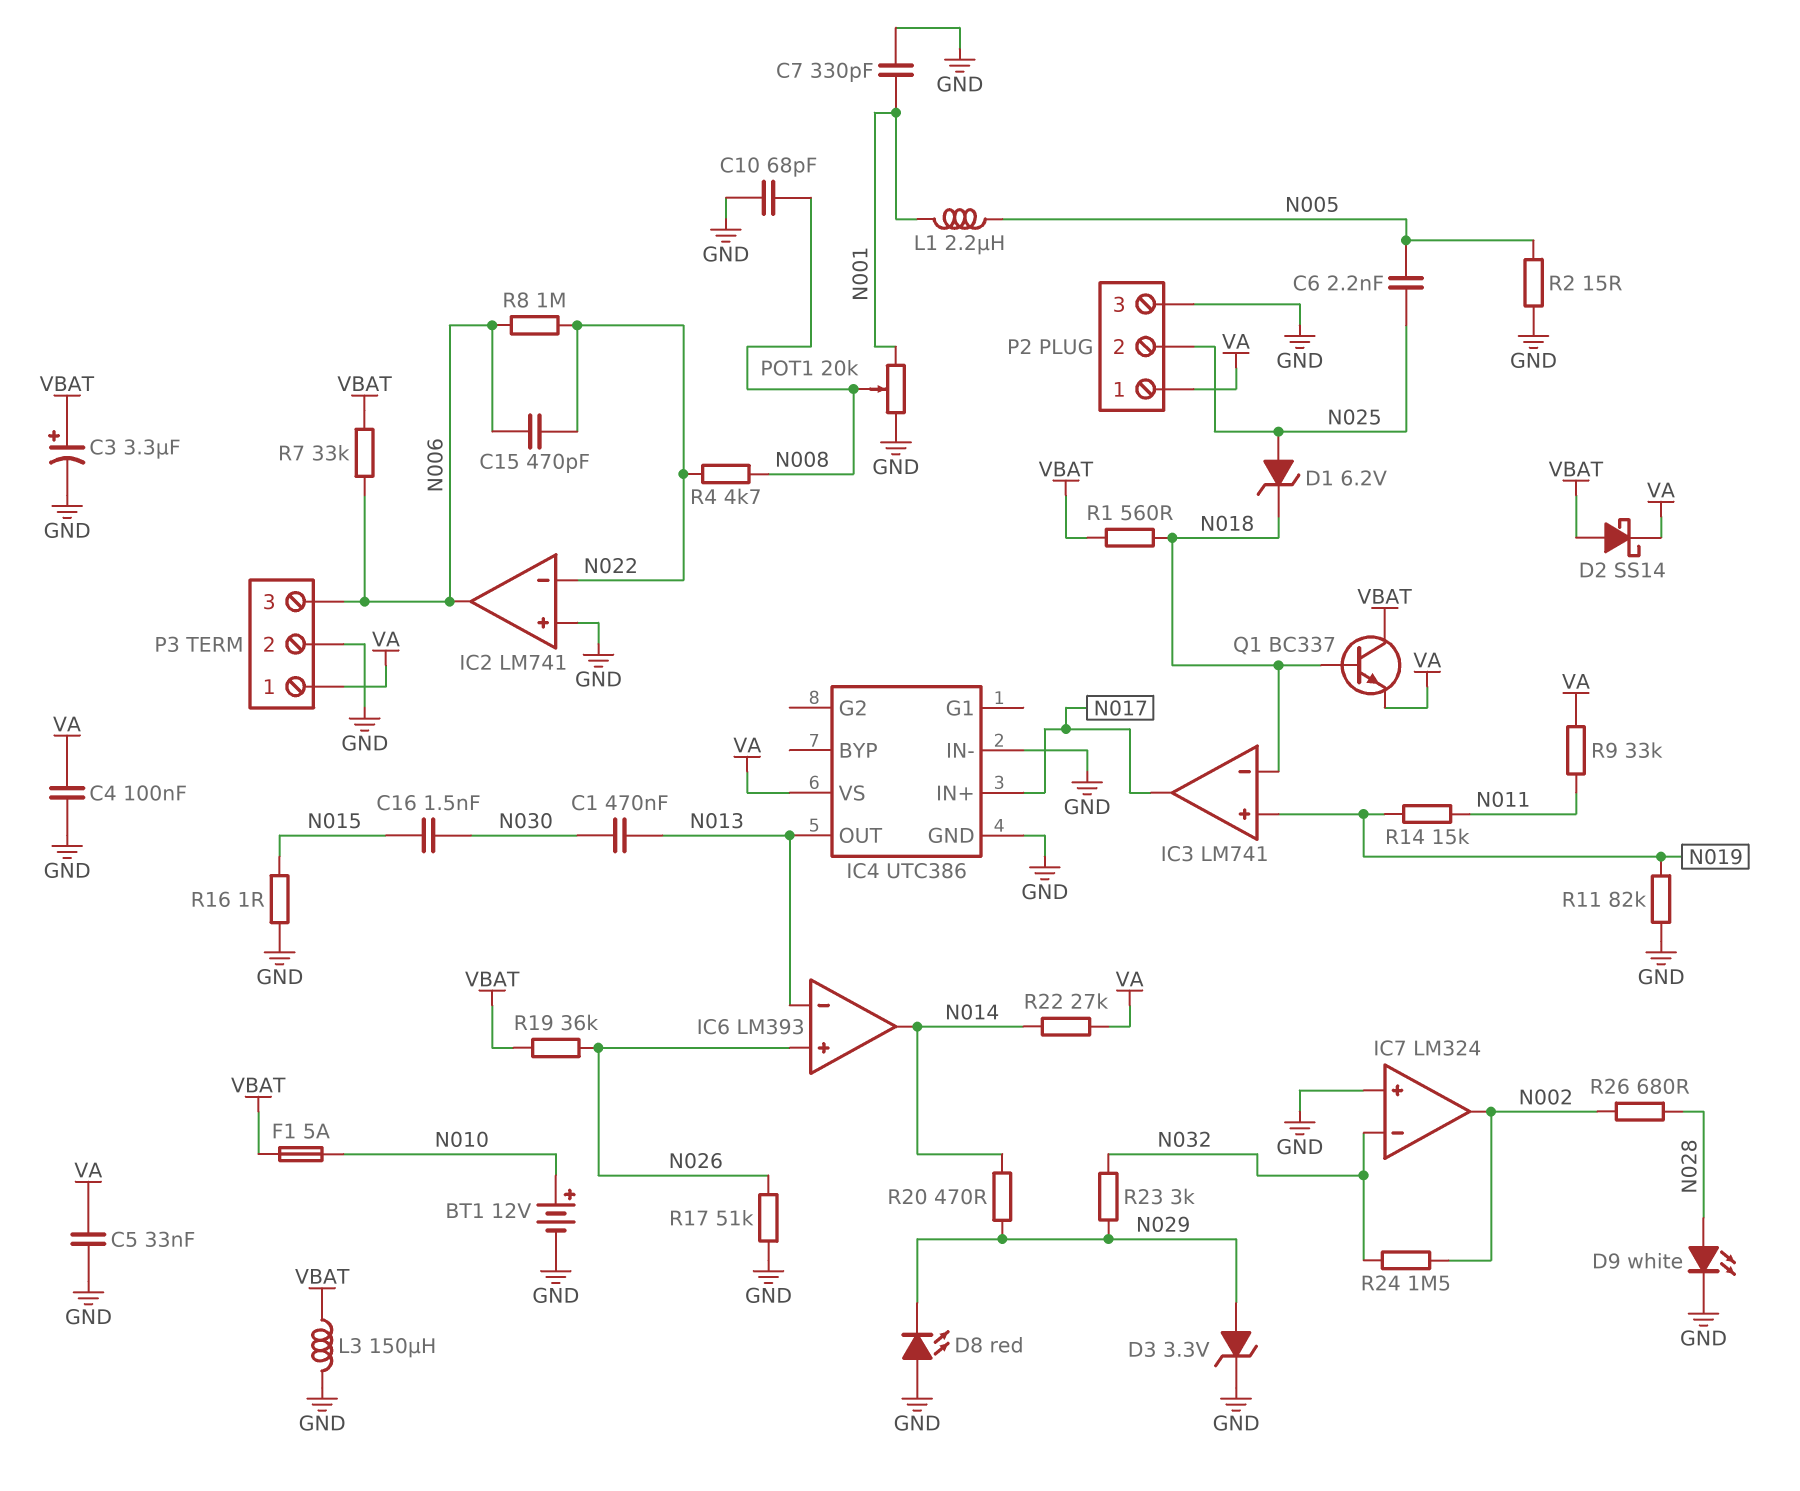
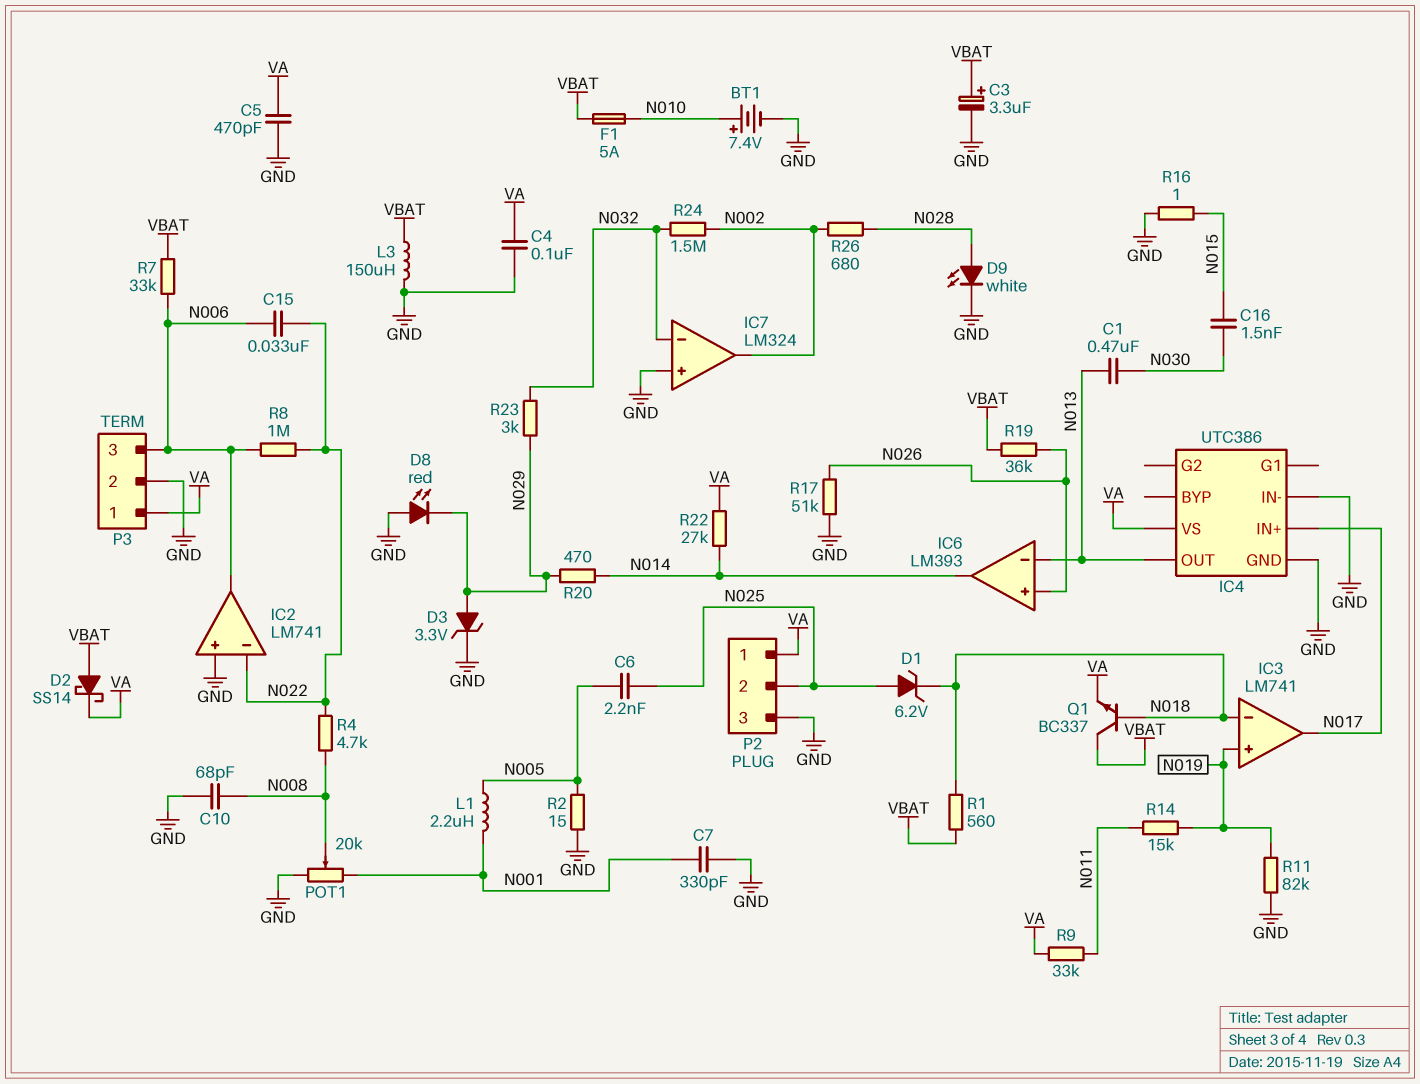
BT1: 12V (plus N010, minus GND) -> 7.4V (plus N010, minus GND)
C5: 33nF (GND, VA) -> 470pF (GND, VA)
C15: 470pF (N006, N022) -> 33nF (N006, N022)

